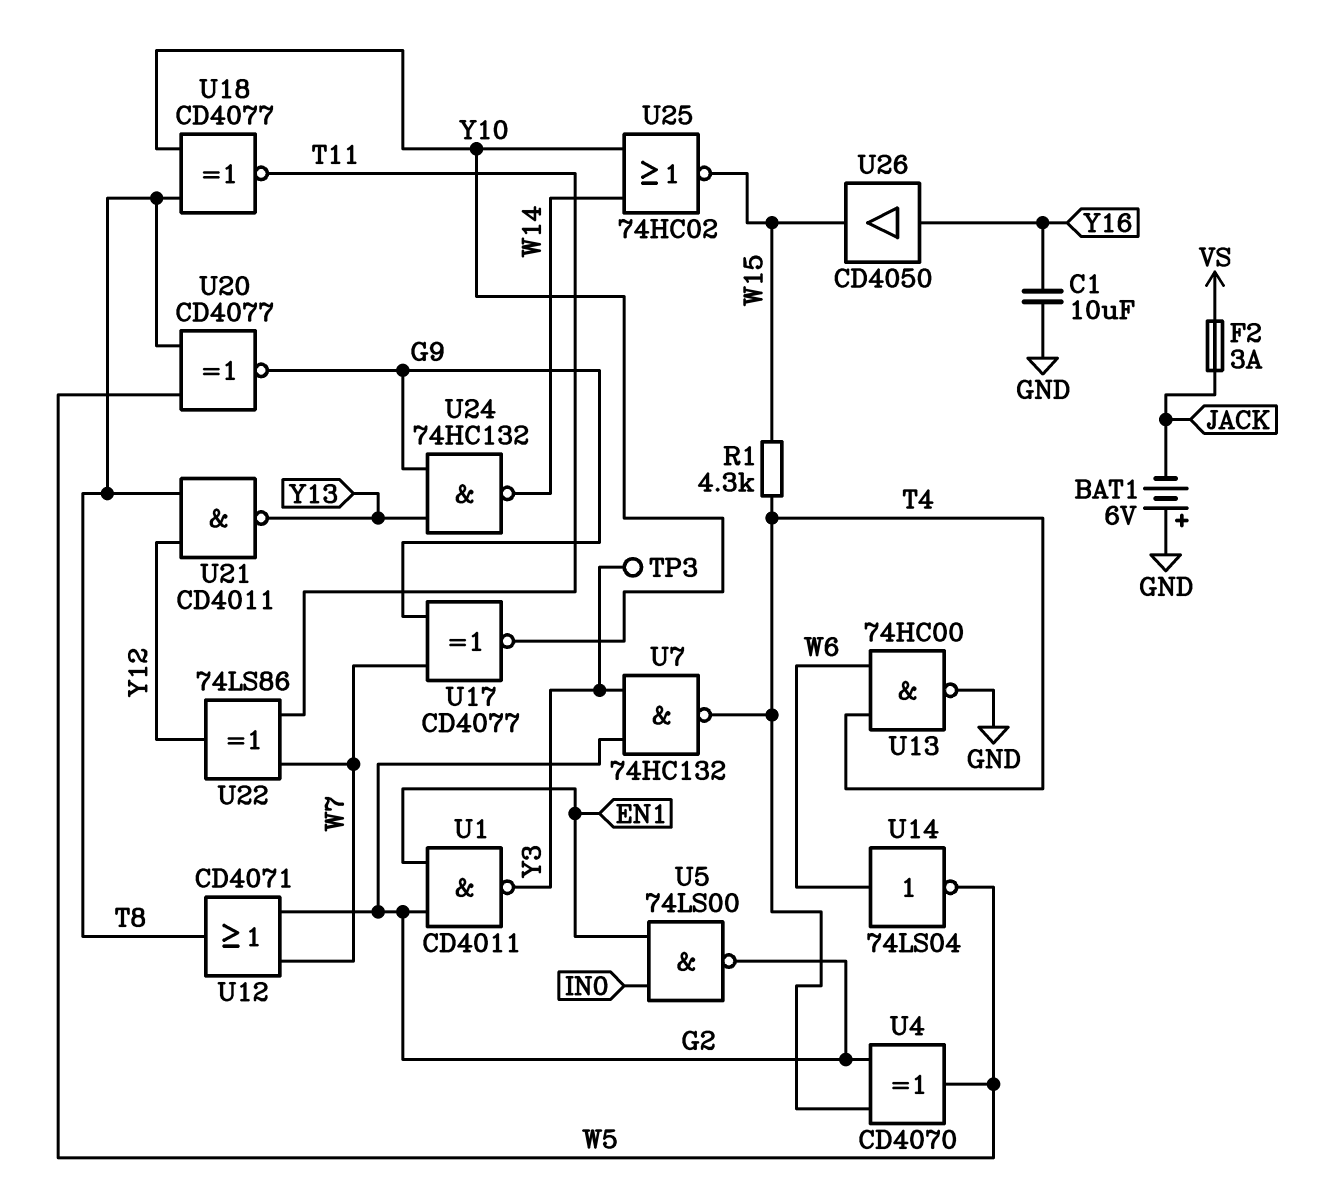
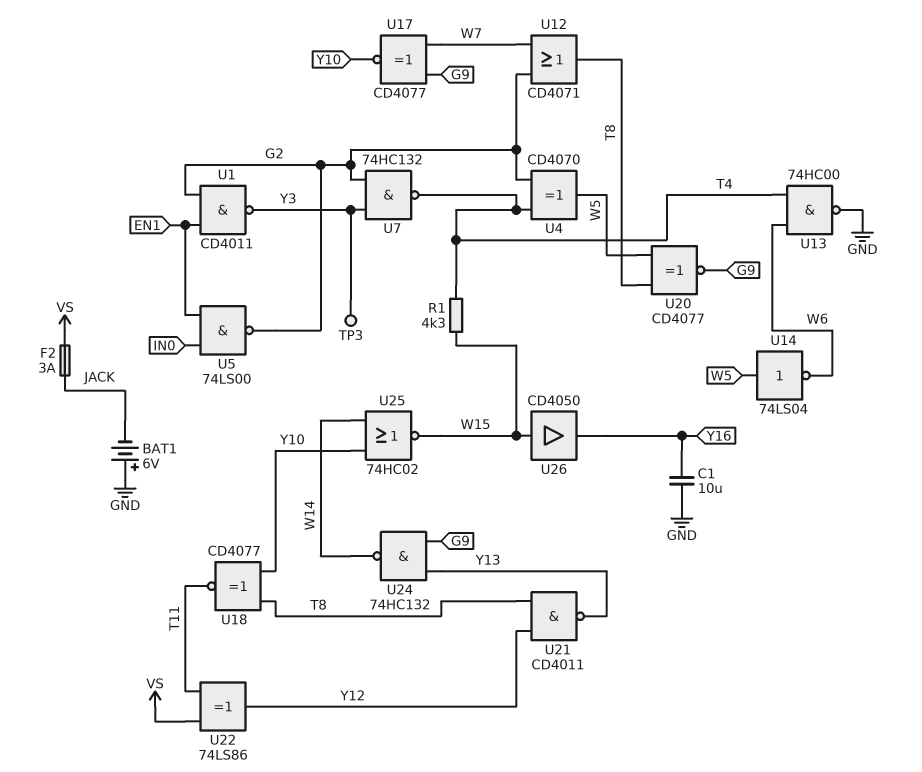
U14: NOT 74LS04 (in W6, out W5) -> NOT 74LS04 (in W5, out W6)
U22: XOR 74LS86 (in T11, in W7, out Y12) -> XOR 74LS86 (in T11, in VS, out Y12)
U26: buffer CD4050 (in Y16, out W15) -> buffer CD4050 (in W15, out Y16)

